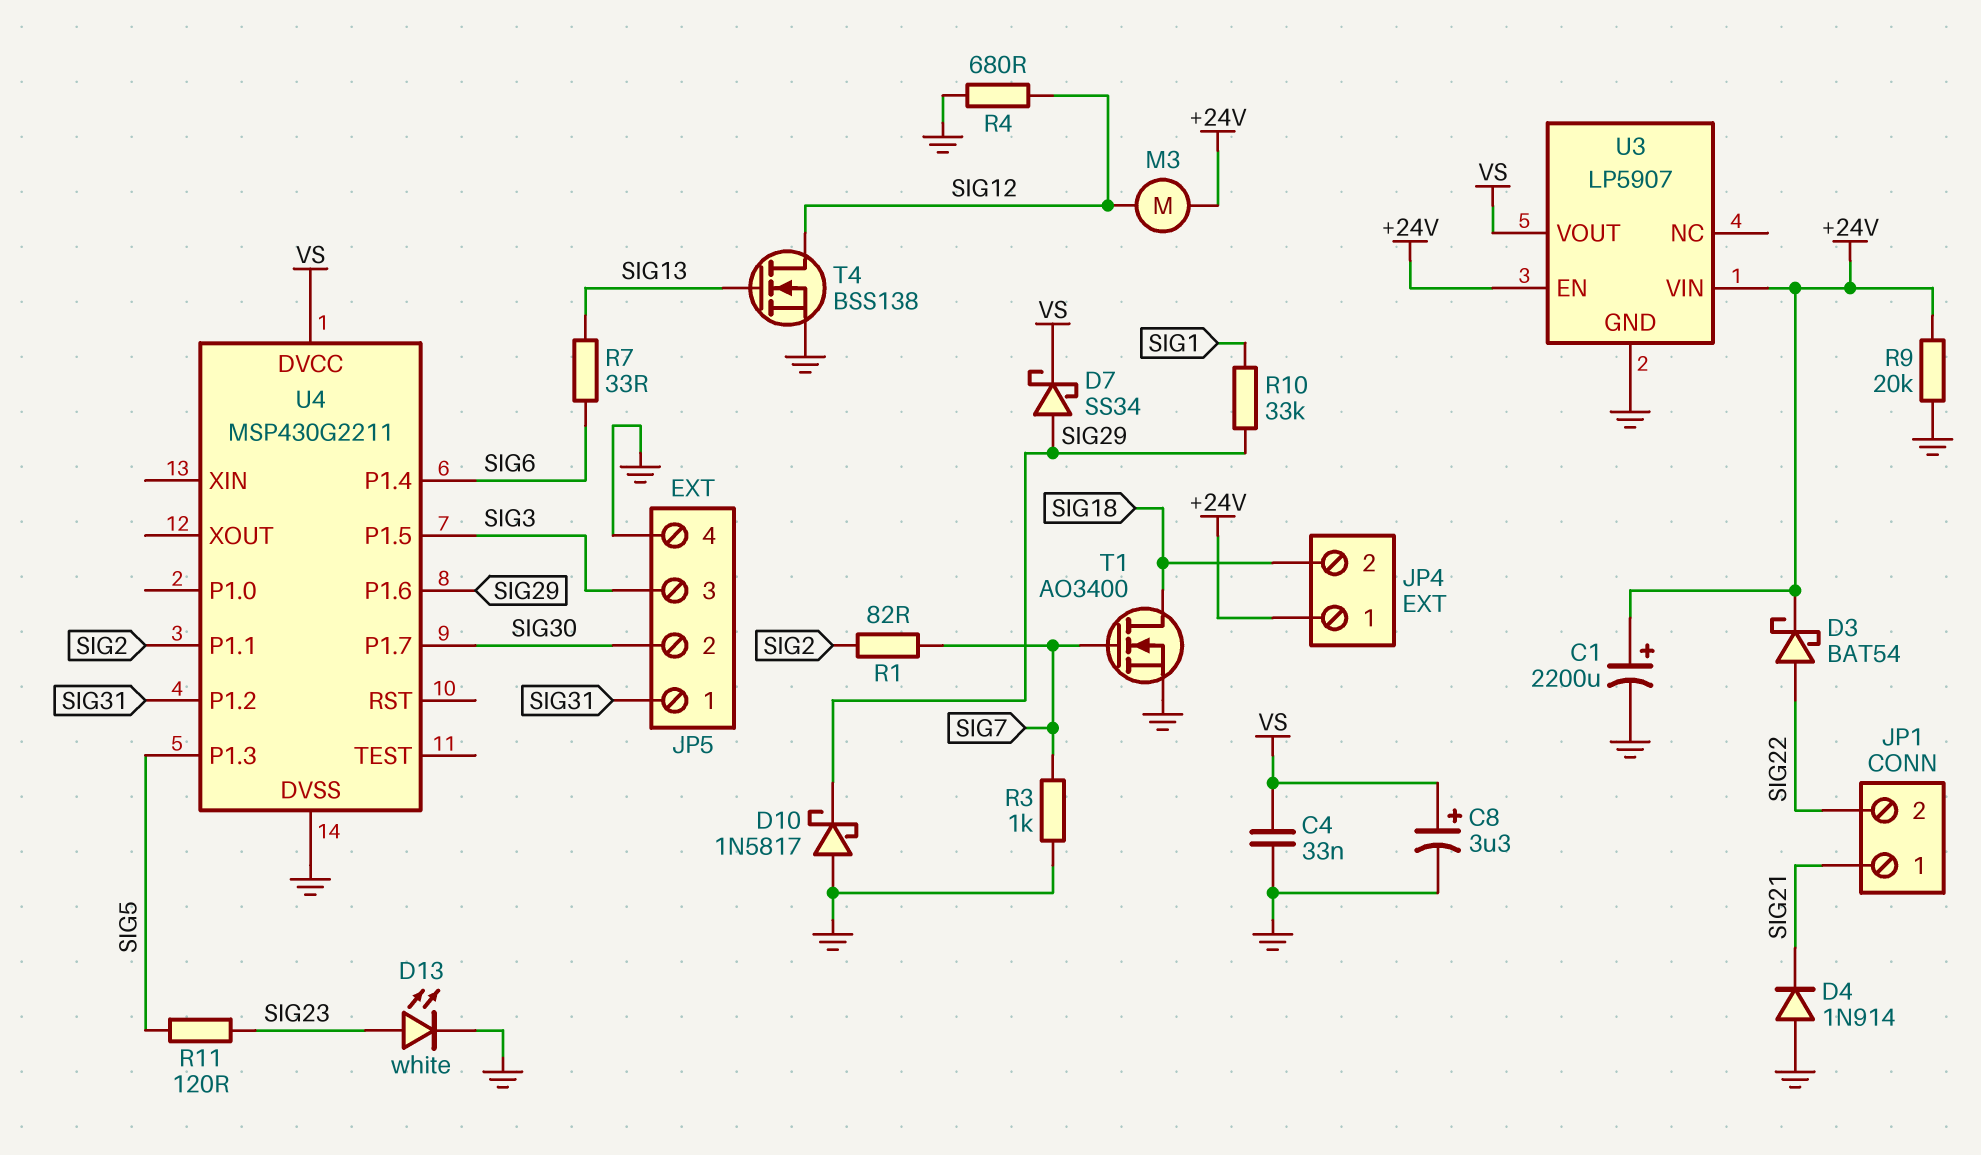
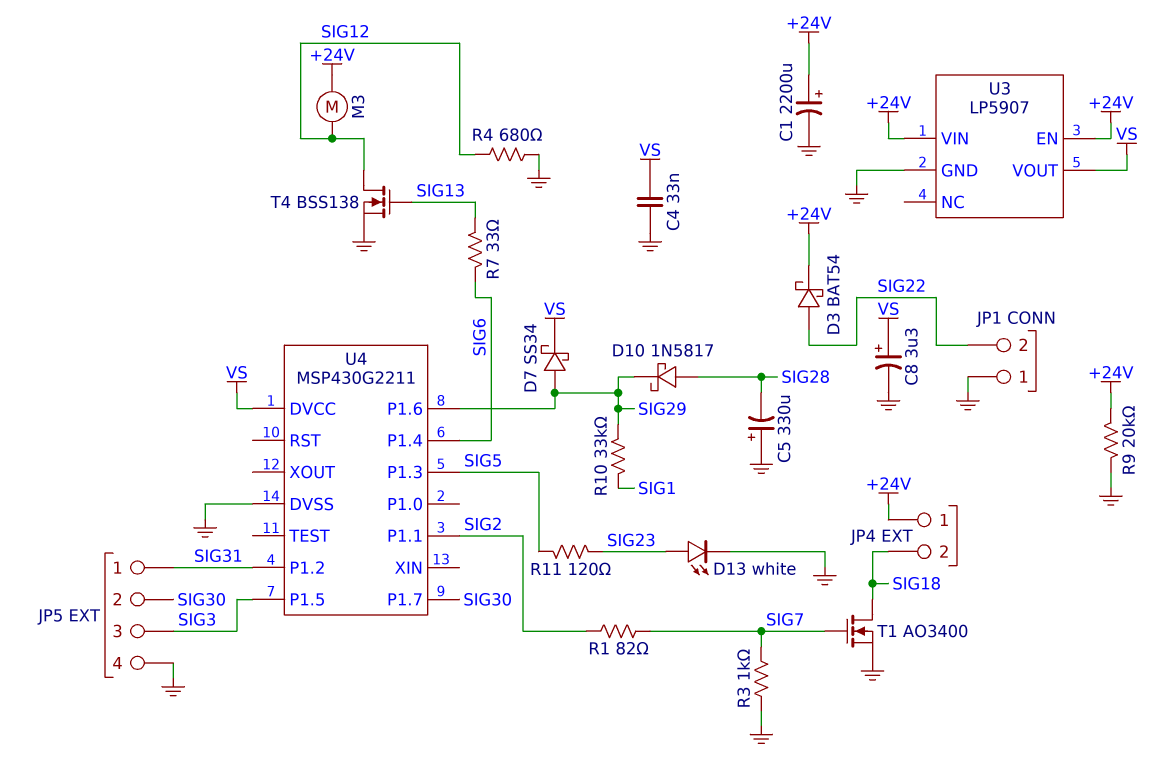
C5: none -> 330uF (plus GND, minus SIG28)
D4: diode 1N914 (A GND, K SIG21) -> none
D10: schottky 1N5817 (A GND, K SIG29) -> schottky 1N5817 (A SIG28, K SIG29)
JP1 pin 1: SIG21 -> GND

